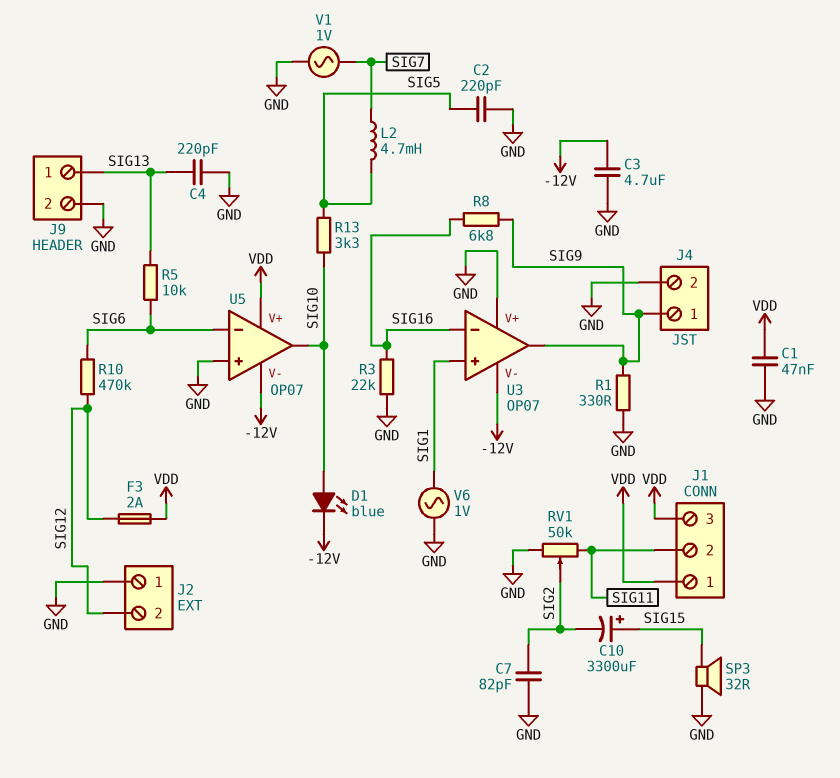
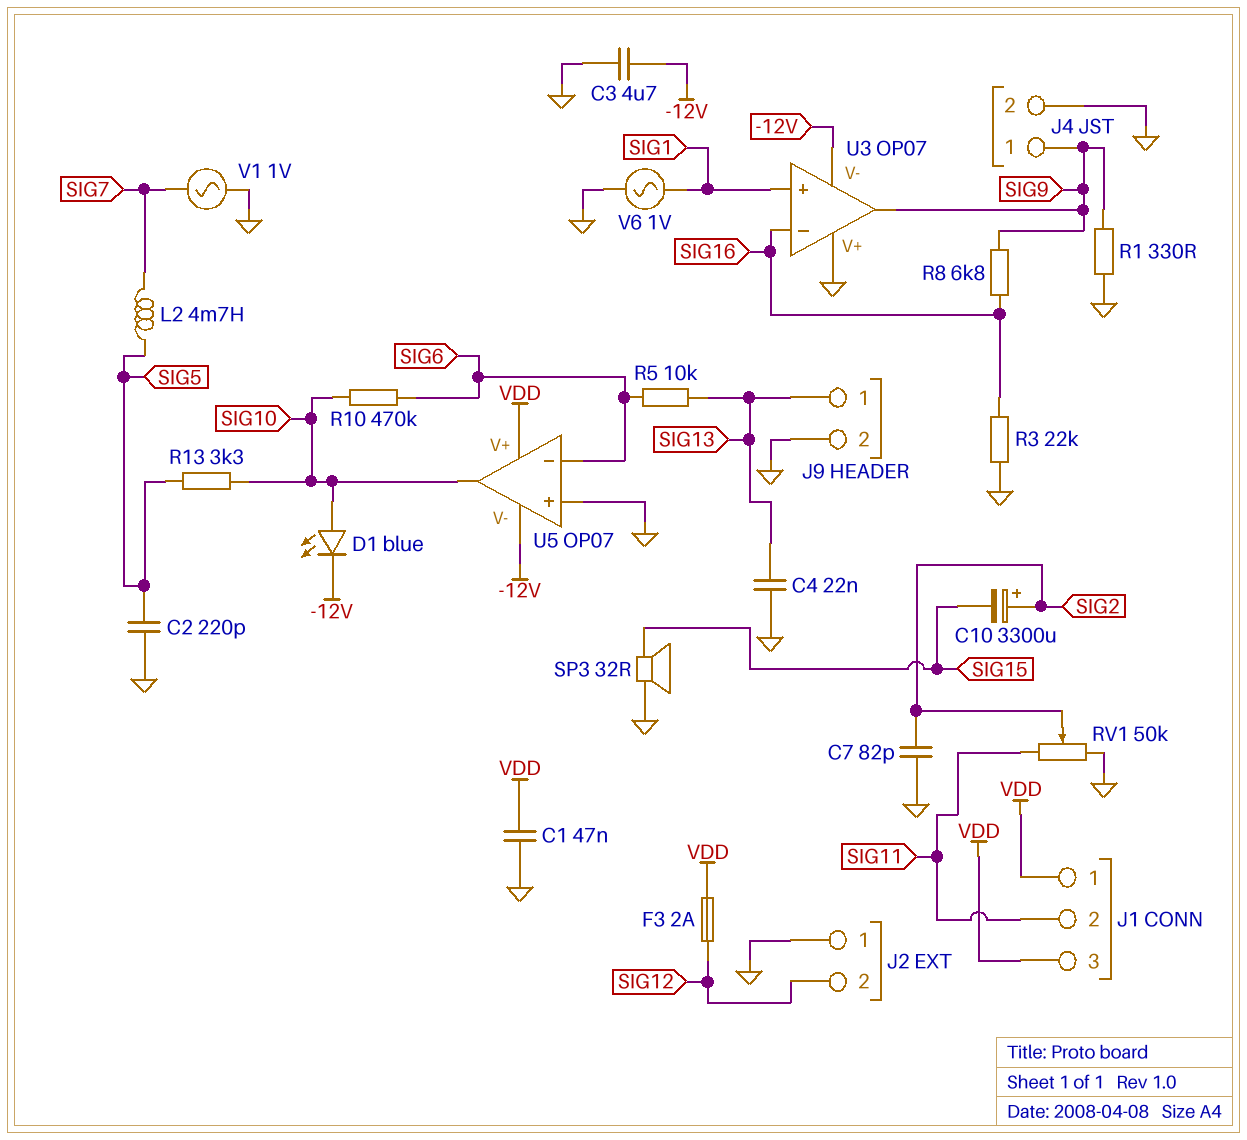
C4: 220pF (GND, SIG13) -> 22nF (GND, SIG13)
C10: 3300uF (plus SIG15, minus SIG2) -> 3300uF (plus SIG2, minus SIG15)
R10: 470k (SIG6, SIG12) -> 470k (SIG6, SIG10)

